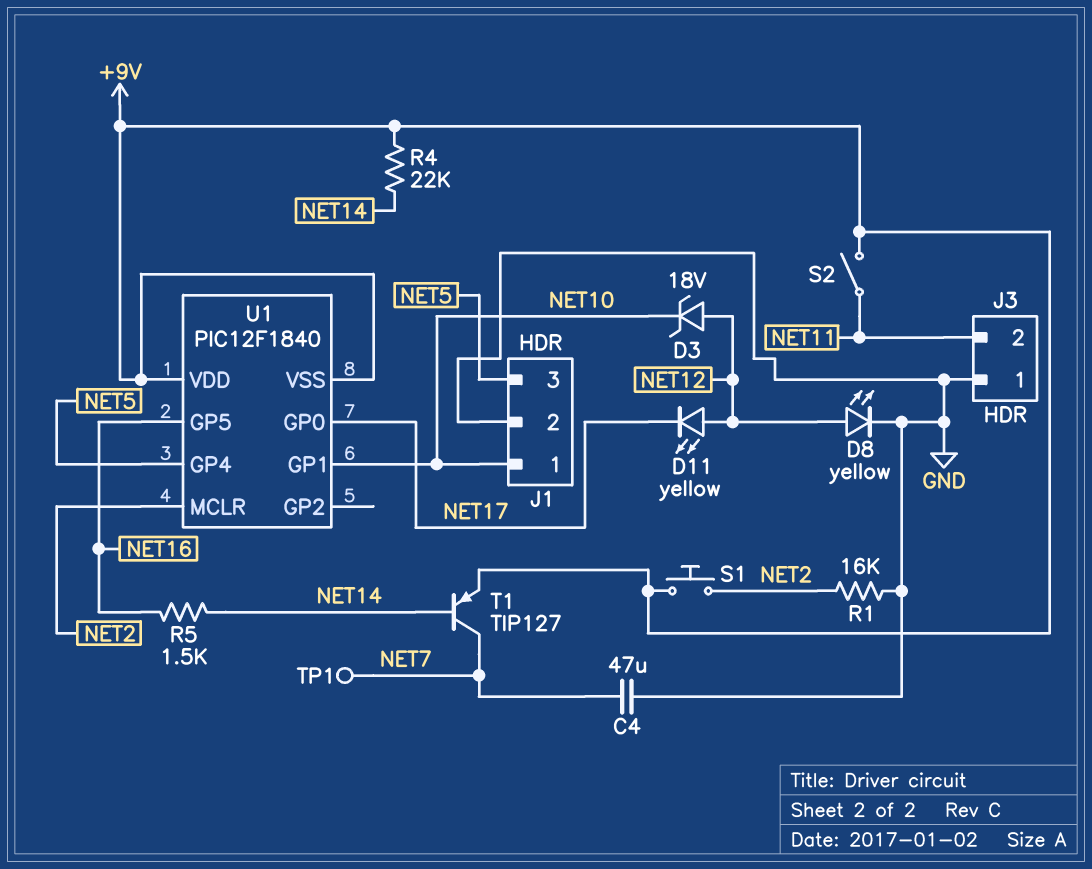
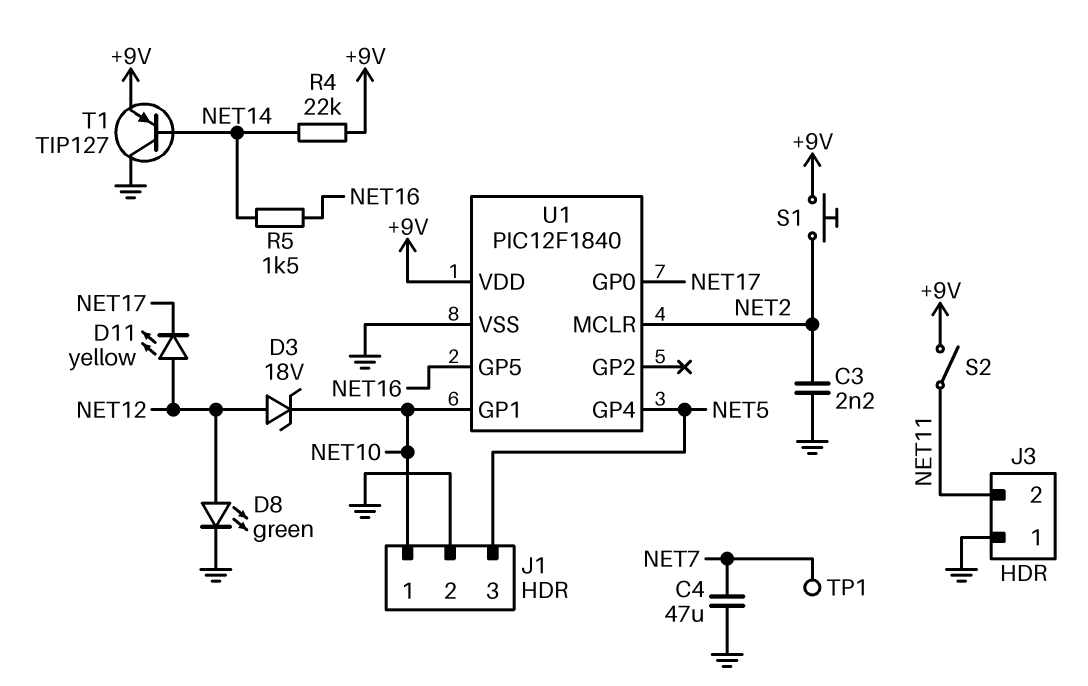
C3: none -> 2.2nF (GND, NET2)
D8: LED yellow (A NET12, K GND) -> LED green (A NET12, K GND)
R1: 16k (GND, NET2) -> none
T1: PNP TIP127 (B NET14, C NET7, E +9V) -> PNP TIP127 (B NET14, C GND, E +9V)
U1 pin VSS: +9V -> GND

